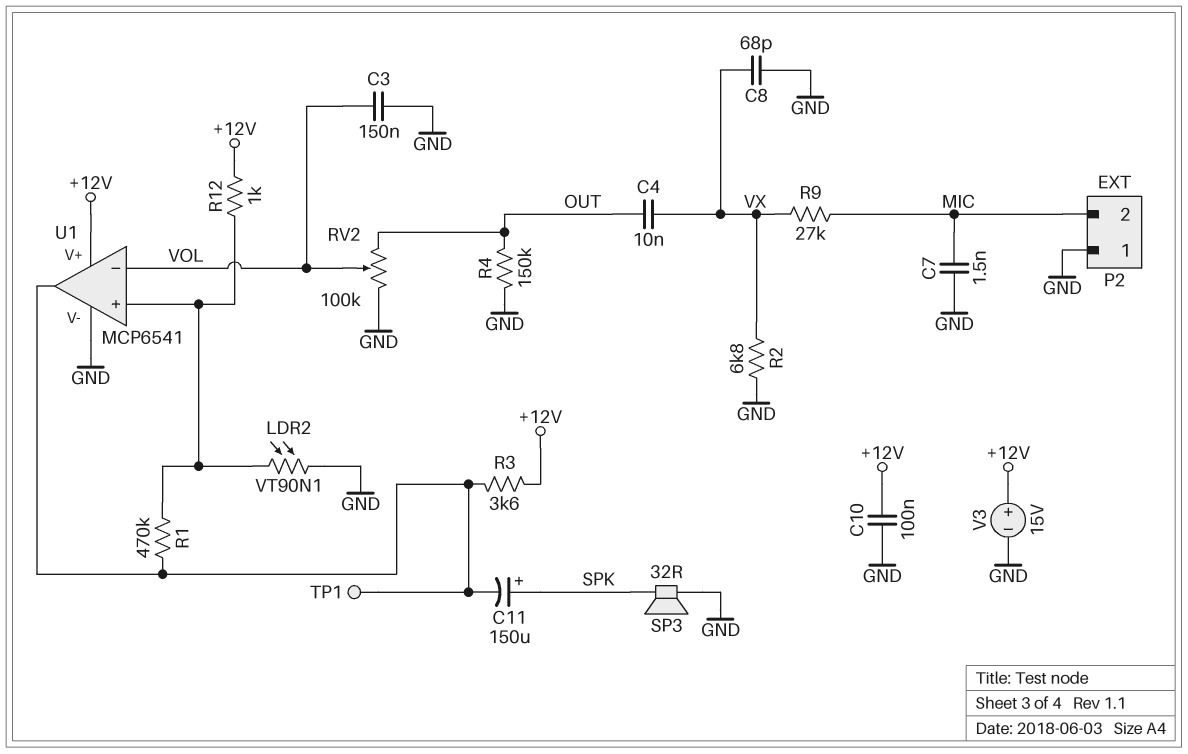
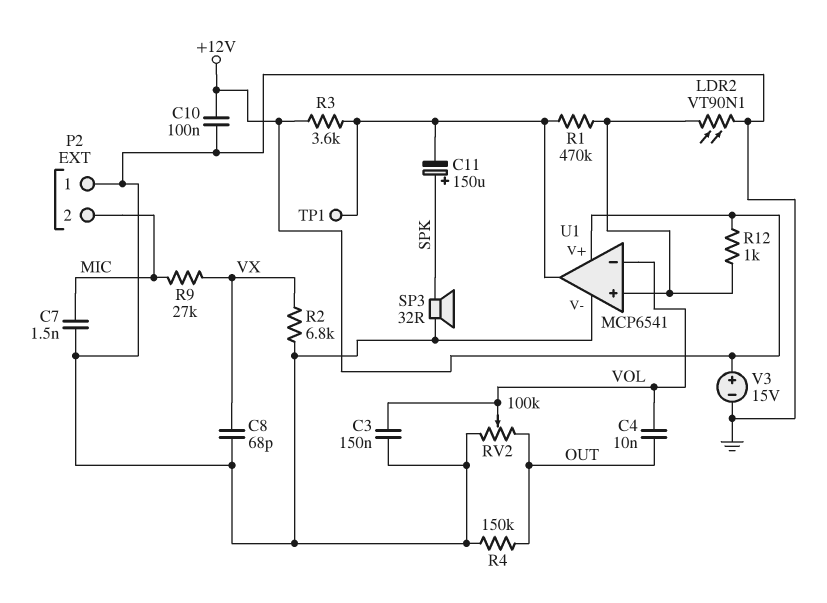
C4: 10nF (OUT, VX) -> 10nF (OUT, VOL)

